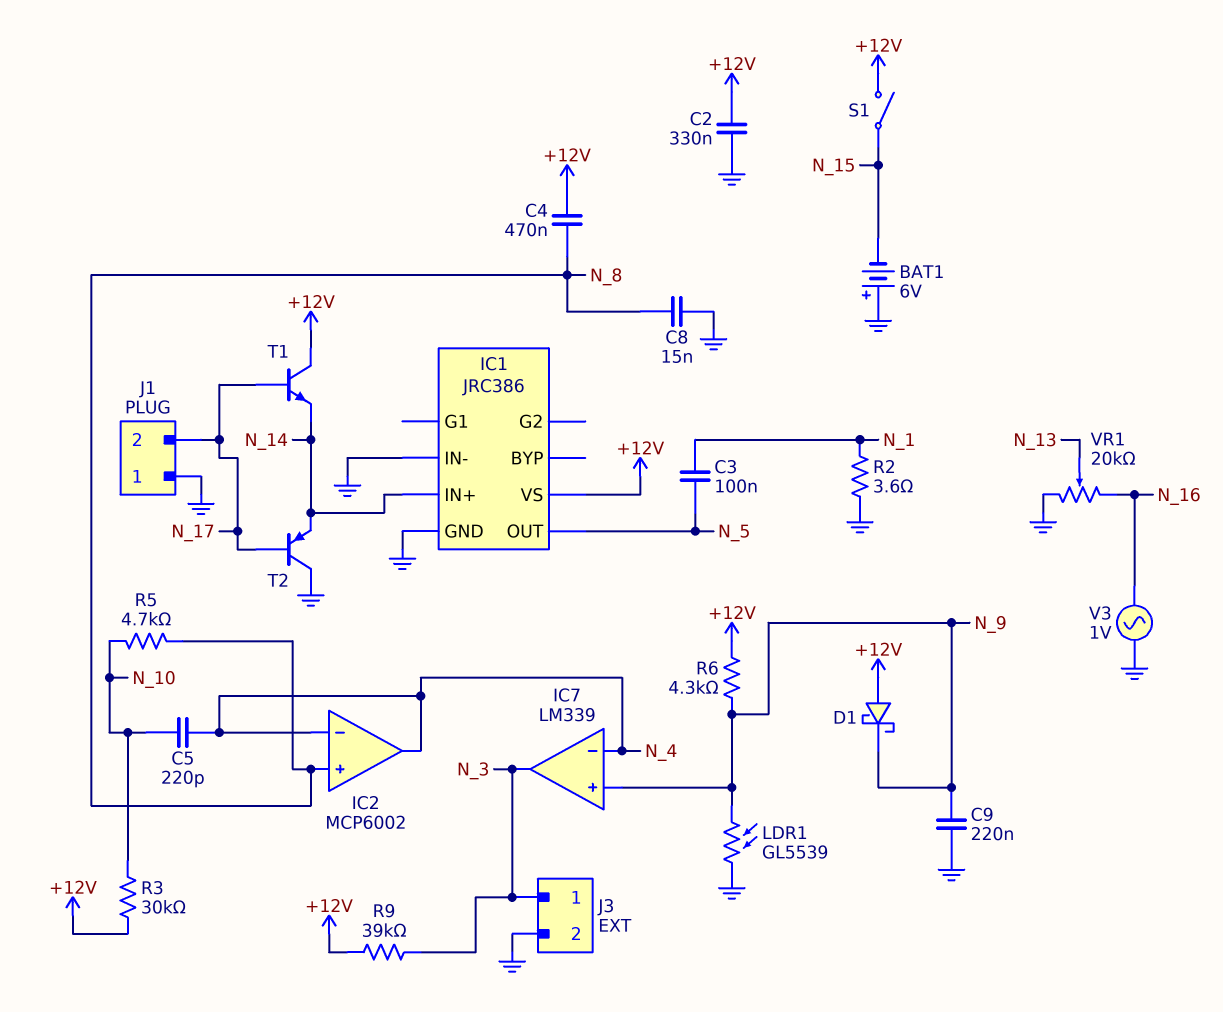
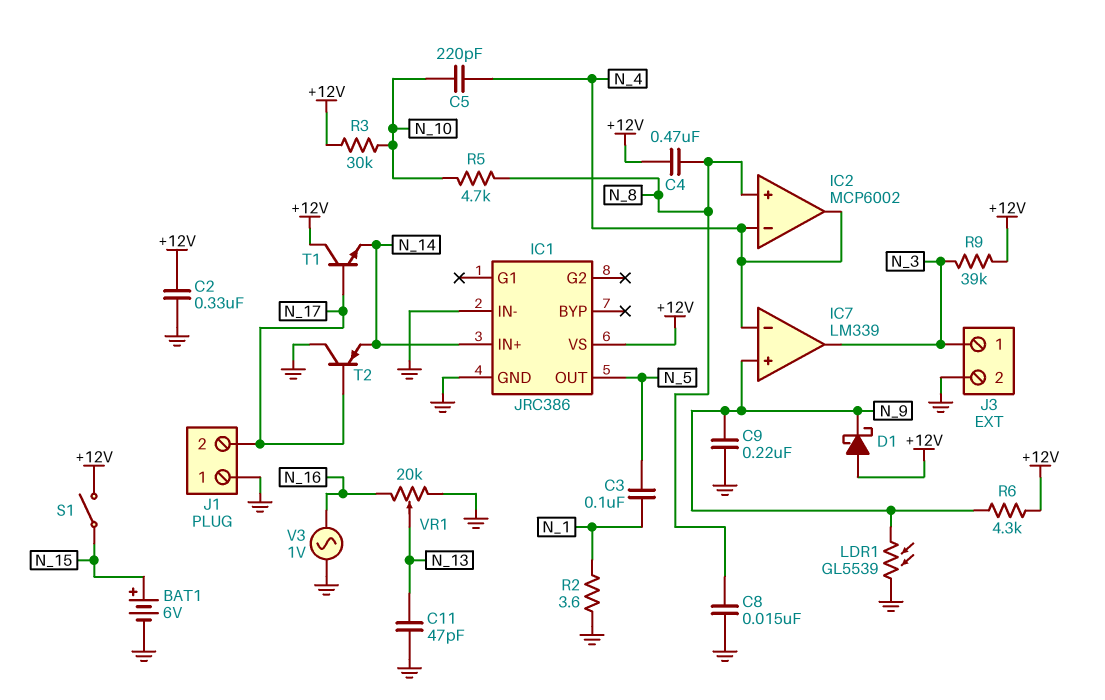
BAT1: 6V (plus GND, minus N_15) -> 6V (plus N_15, minus GND)
C11: none -> 47pF (GND, N_13)

